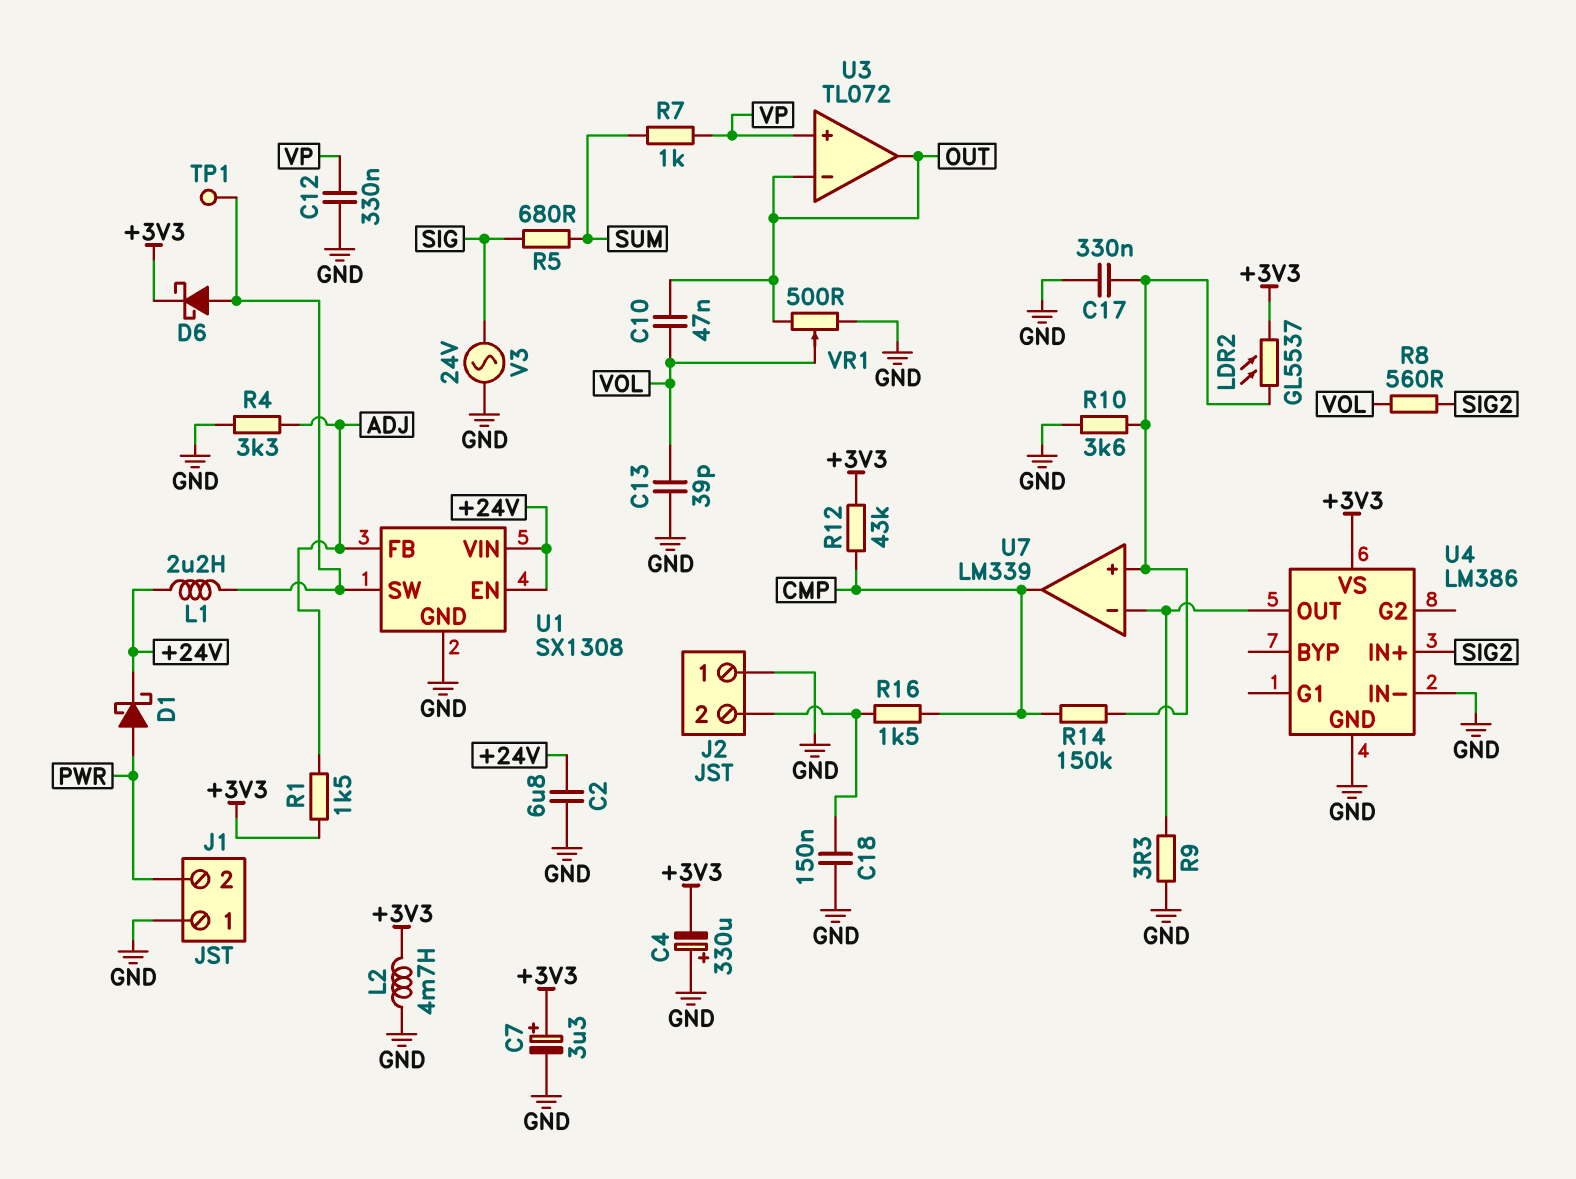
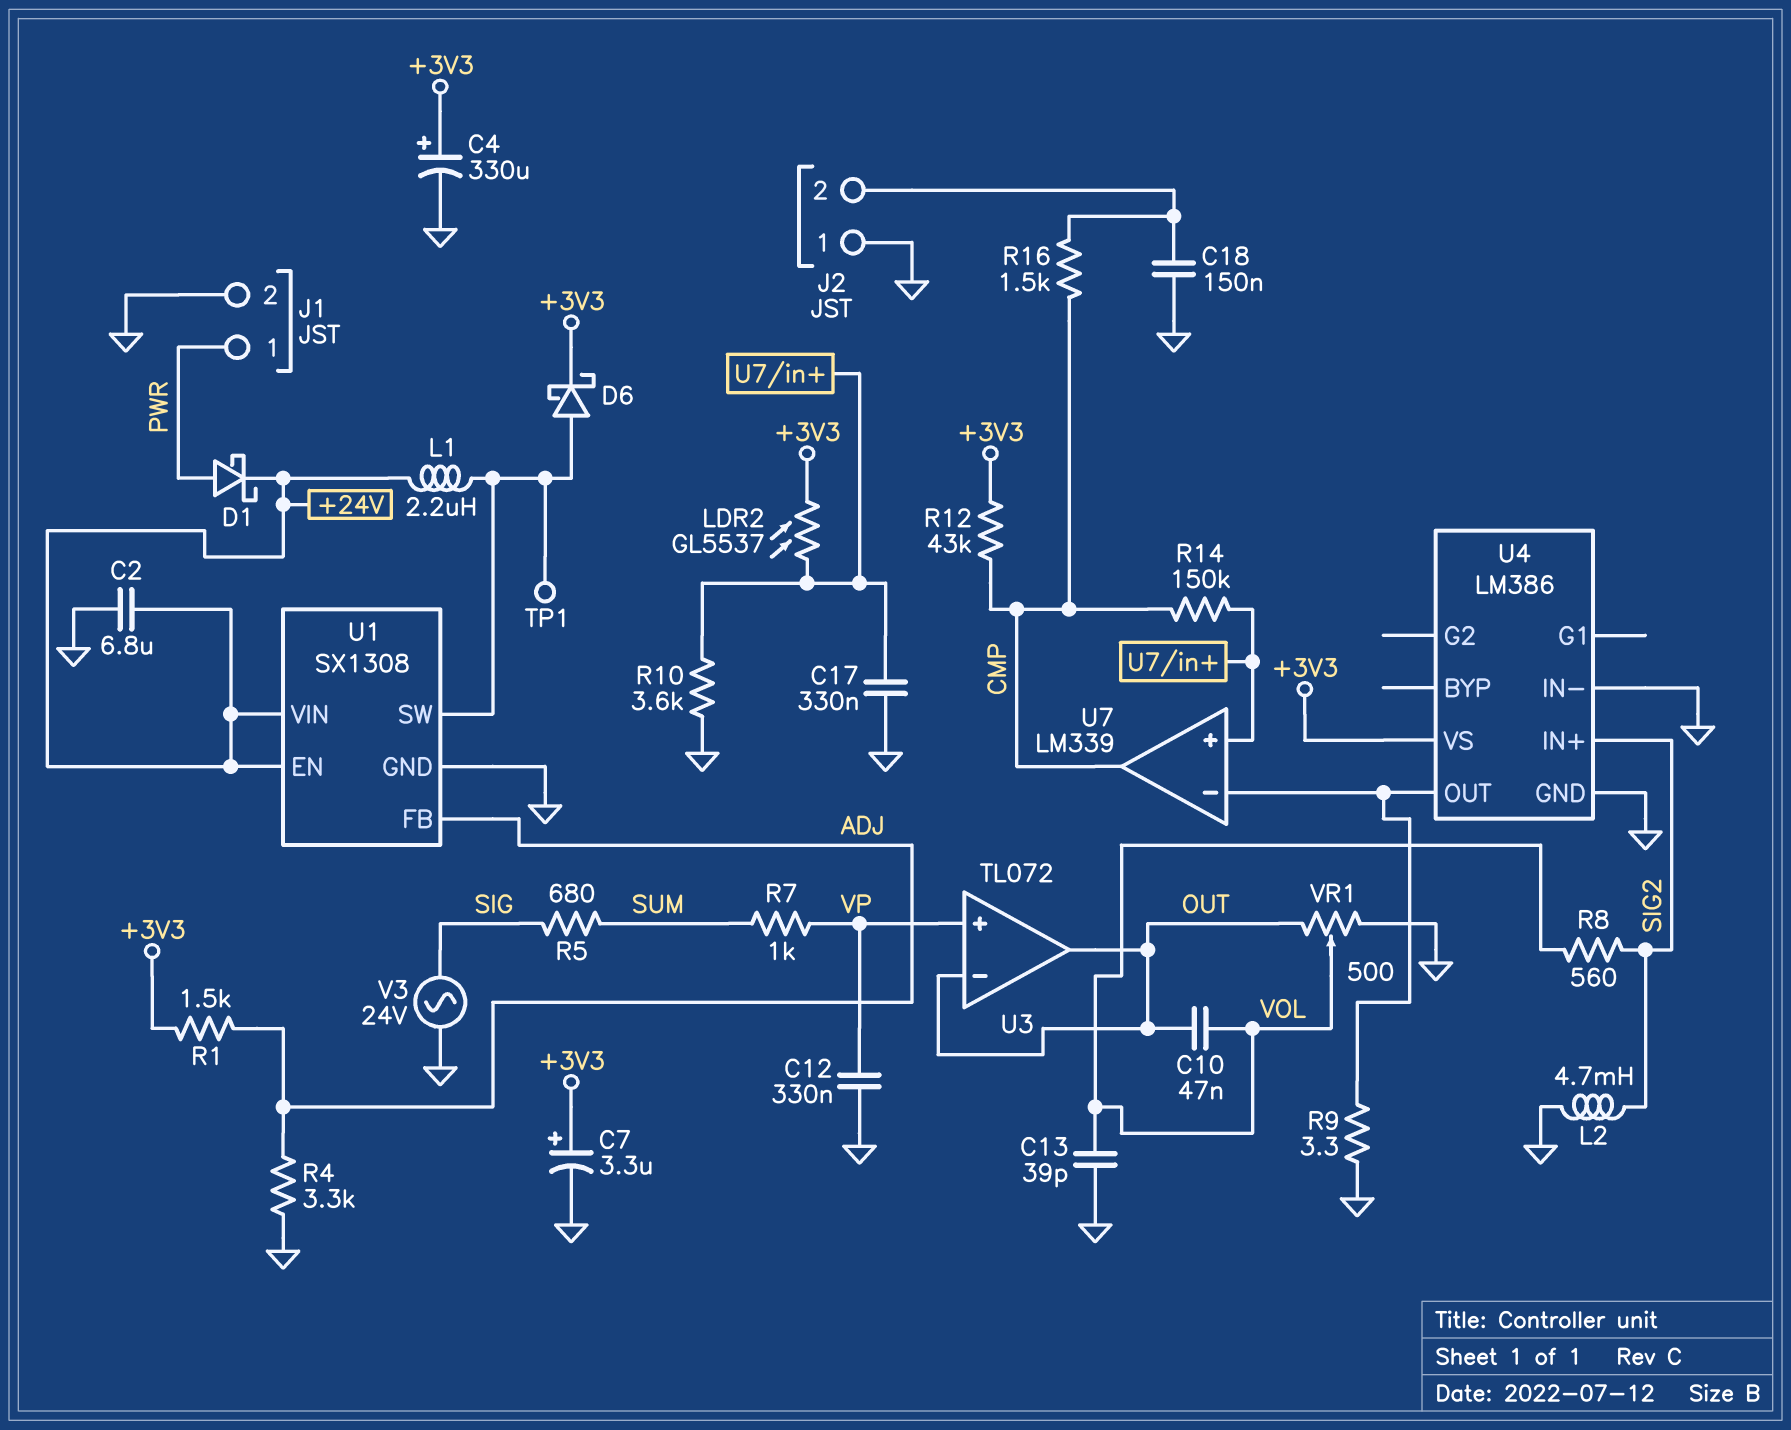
C4: 330uF (plus GND, minus +3V3) -> 330uF (plus +3V3, minus GND)
J1 pin 1: GND -> PWR
J1 pin 2: PWR -> GND
L2: 4.7mH (+3V3, GND) -> 4.7mH (GND, SIG2)

